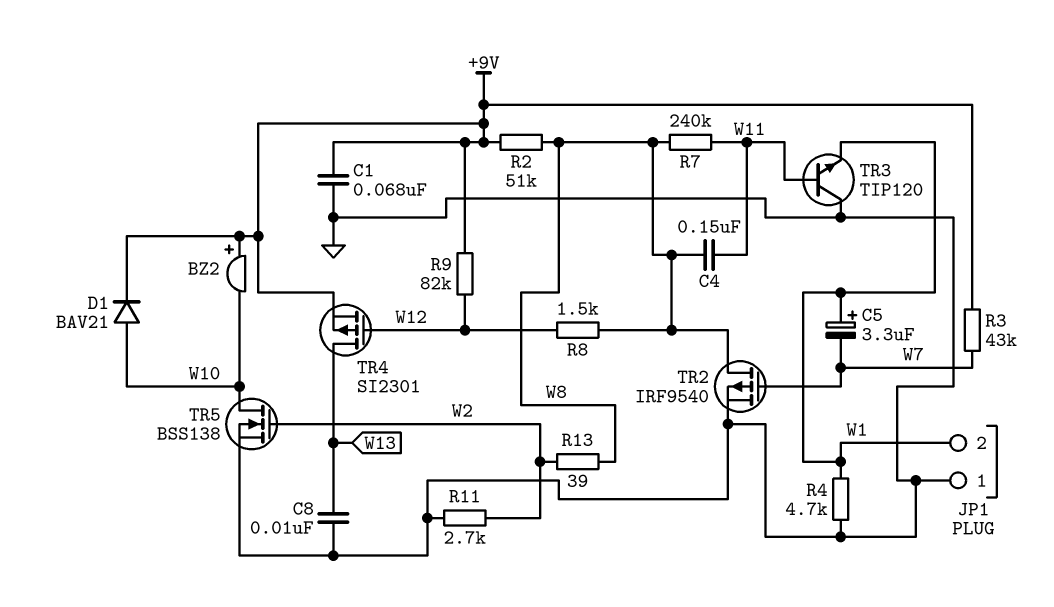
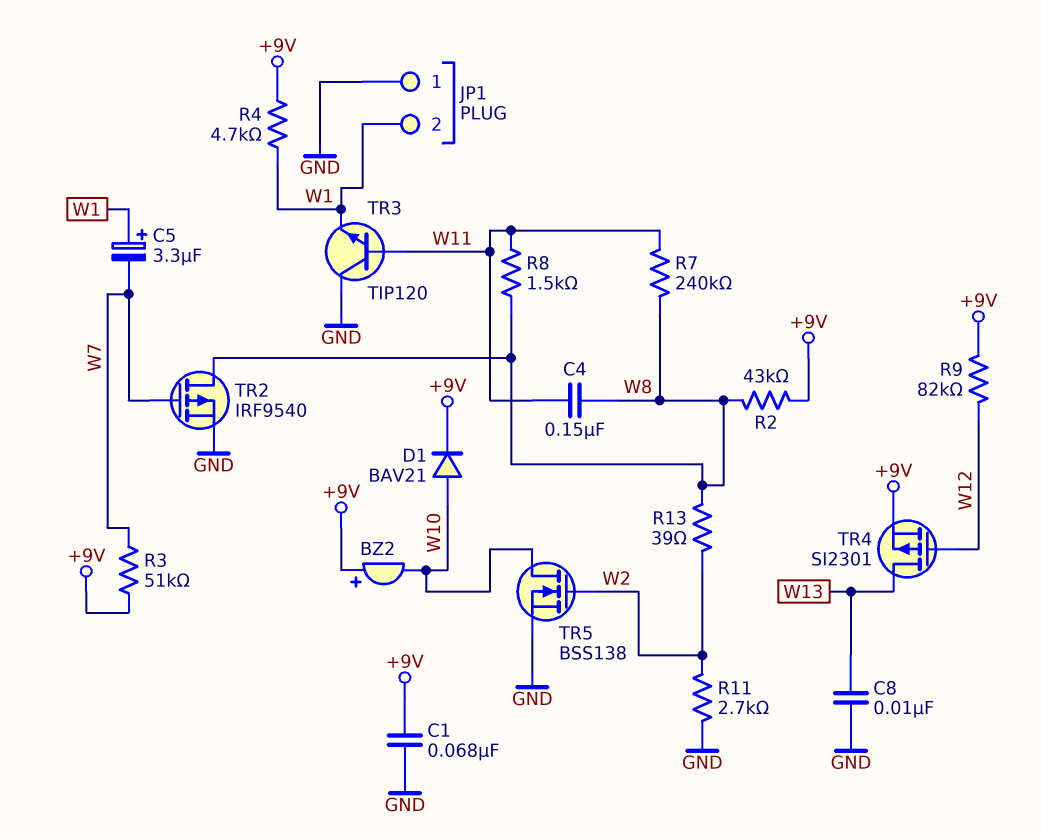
R2: 51k (+9V, W8) -> 43k (+9V, W8)
R3: 43k (+9V, W7) -> 51k (+9V, W7)
R4: 4.7k (GND, W1) -> 4.7k (+9V, W1)
R8: 1.5k (W8, W12) -> 1.5k (W8, W11)

